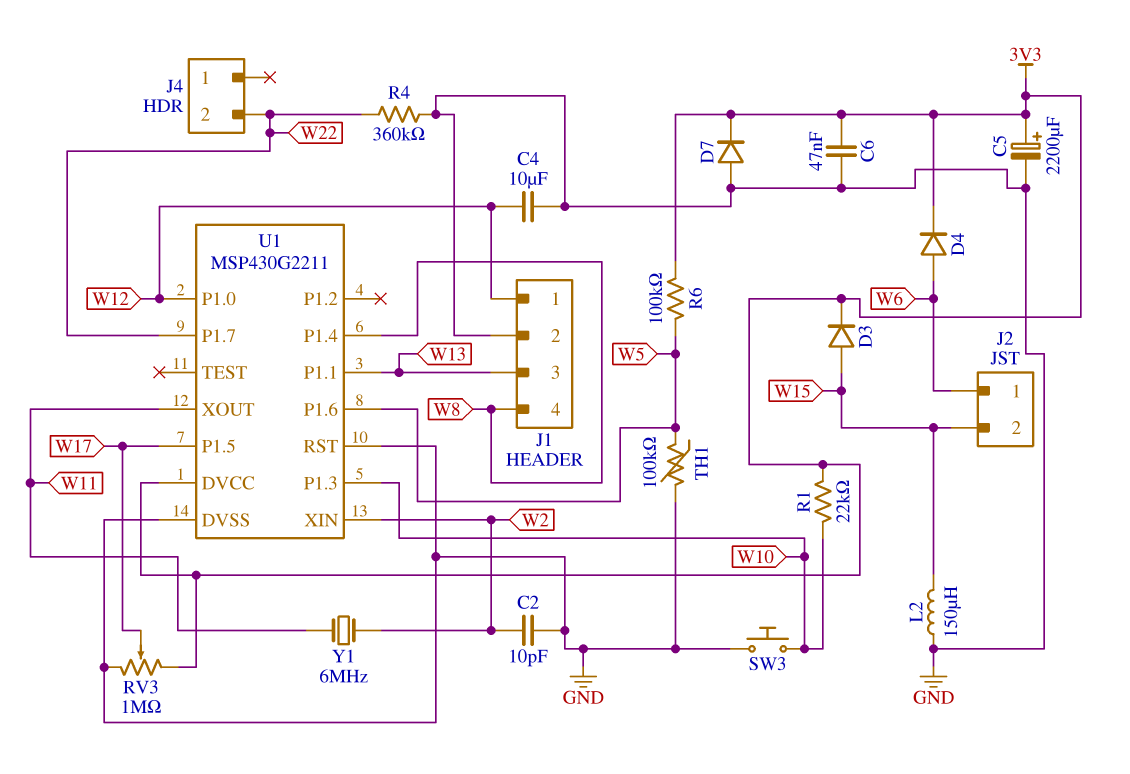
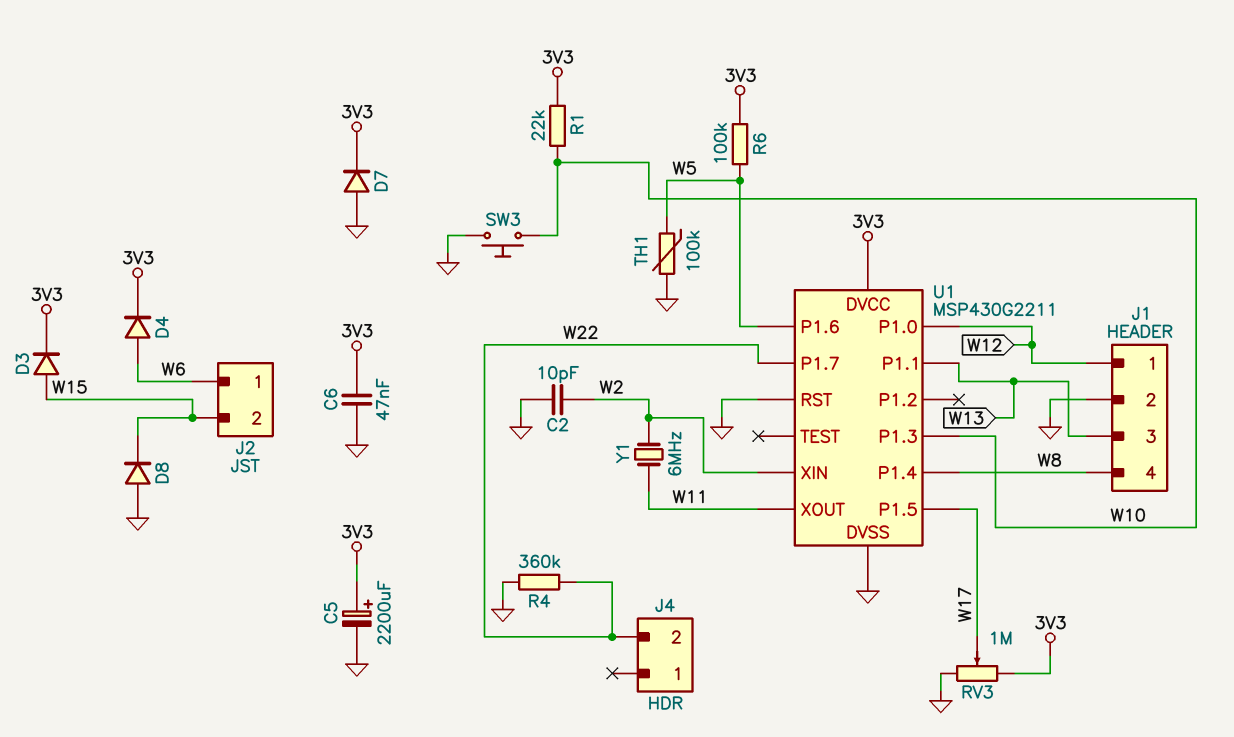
C4: 10uF (GND, W12) -> none
D8: none -> diode (A GND, K W15)
L2: 150uH (GND, W15) -> none

